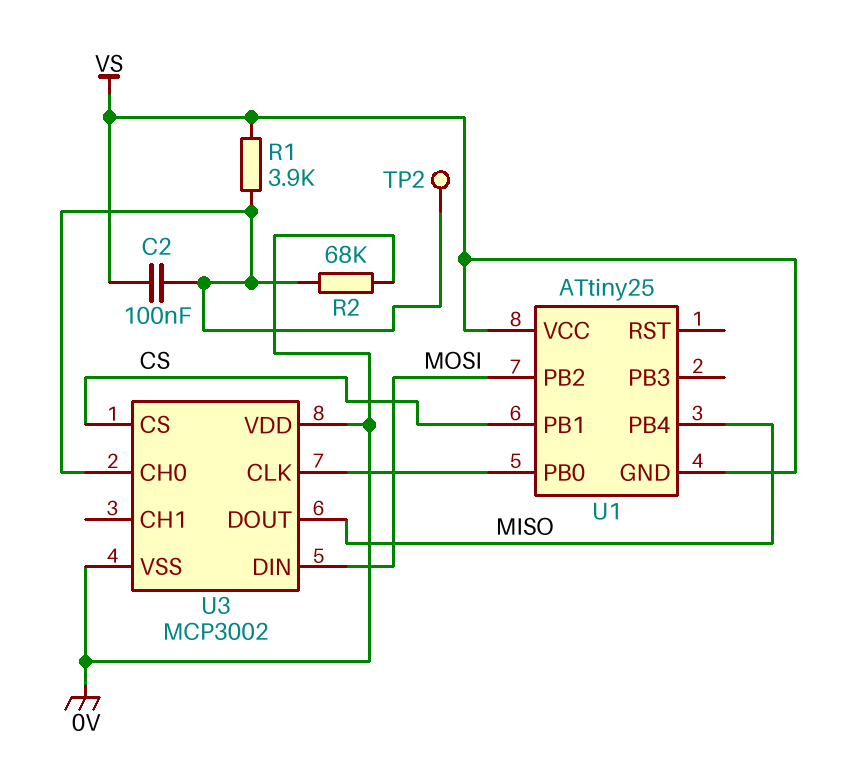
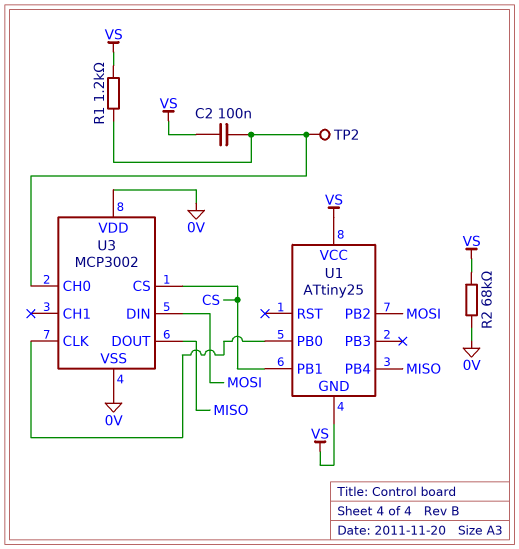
R1: 3.9k (U3/CH0, VS) -> 1.2k (U3/CH0, VS)
R2: 68k (0V, U3/CH0) -> 68k (0V, VS)

